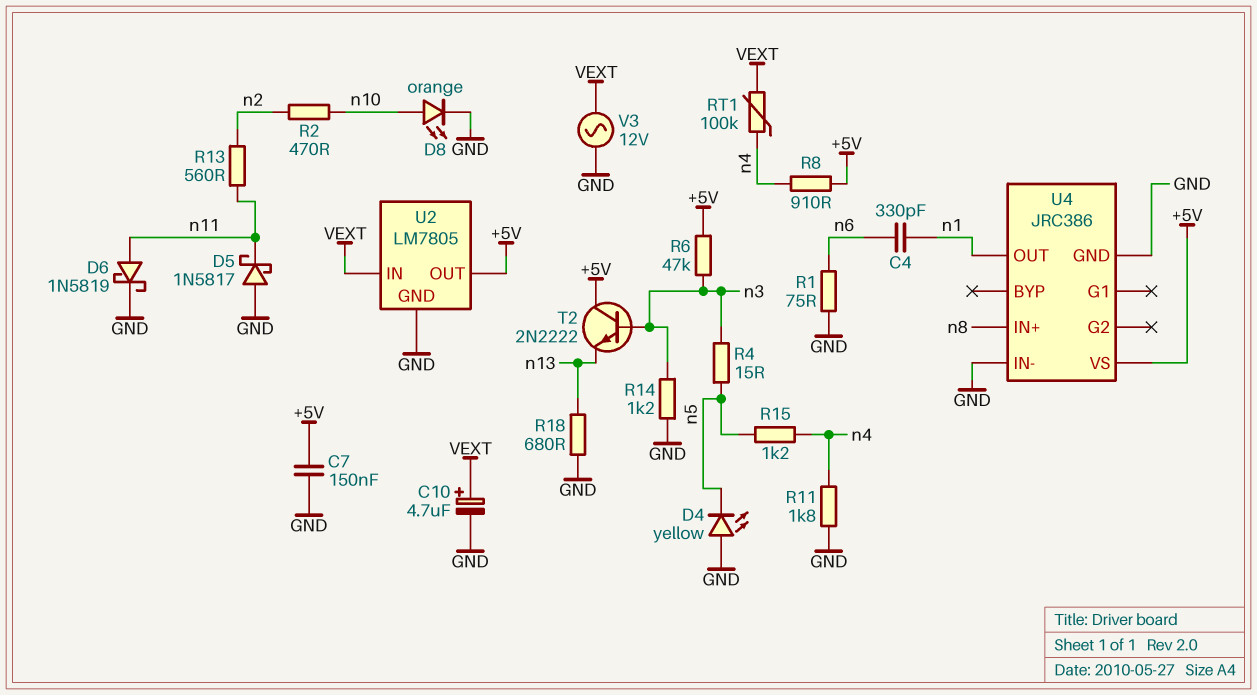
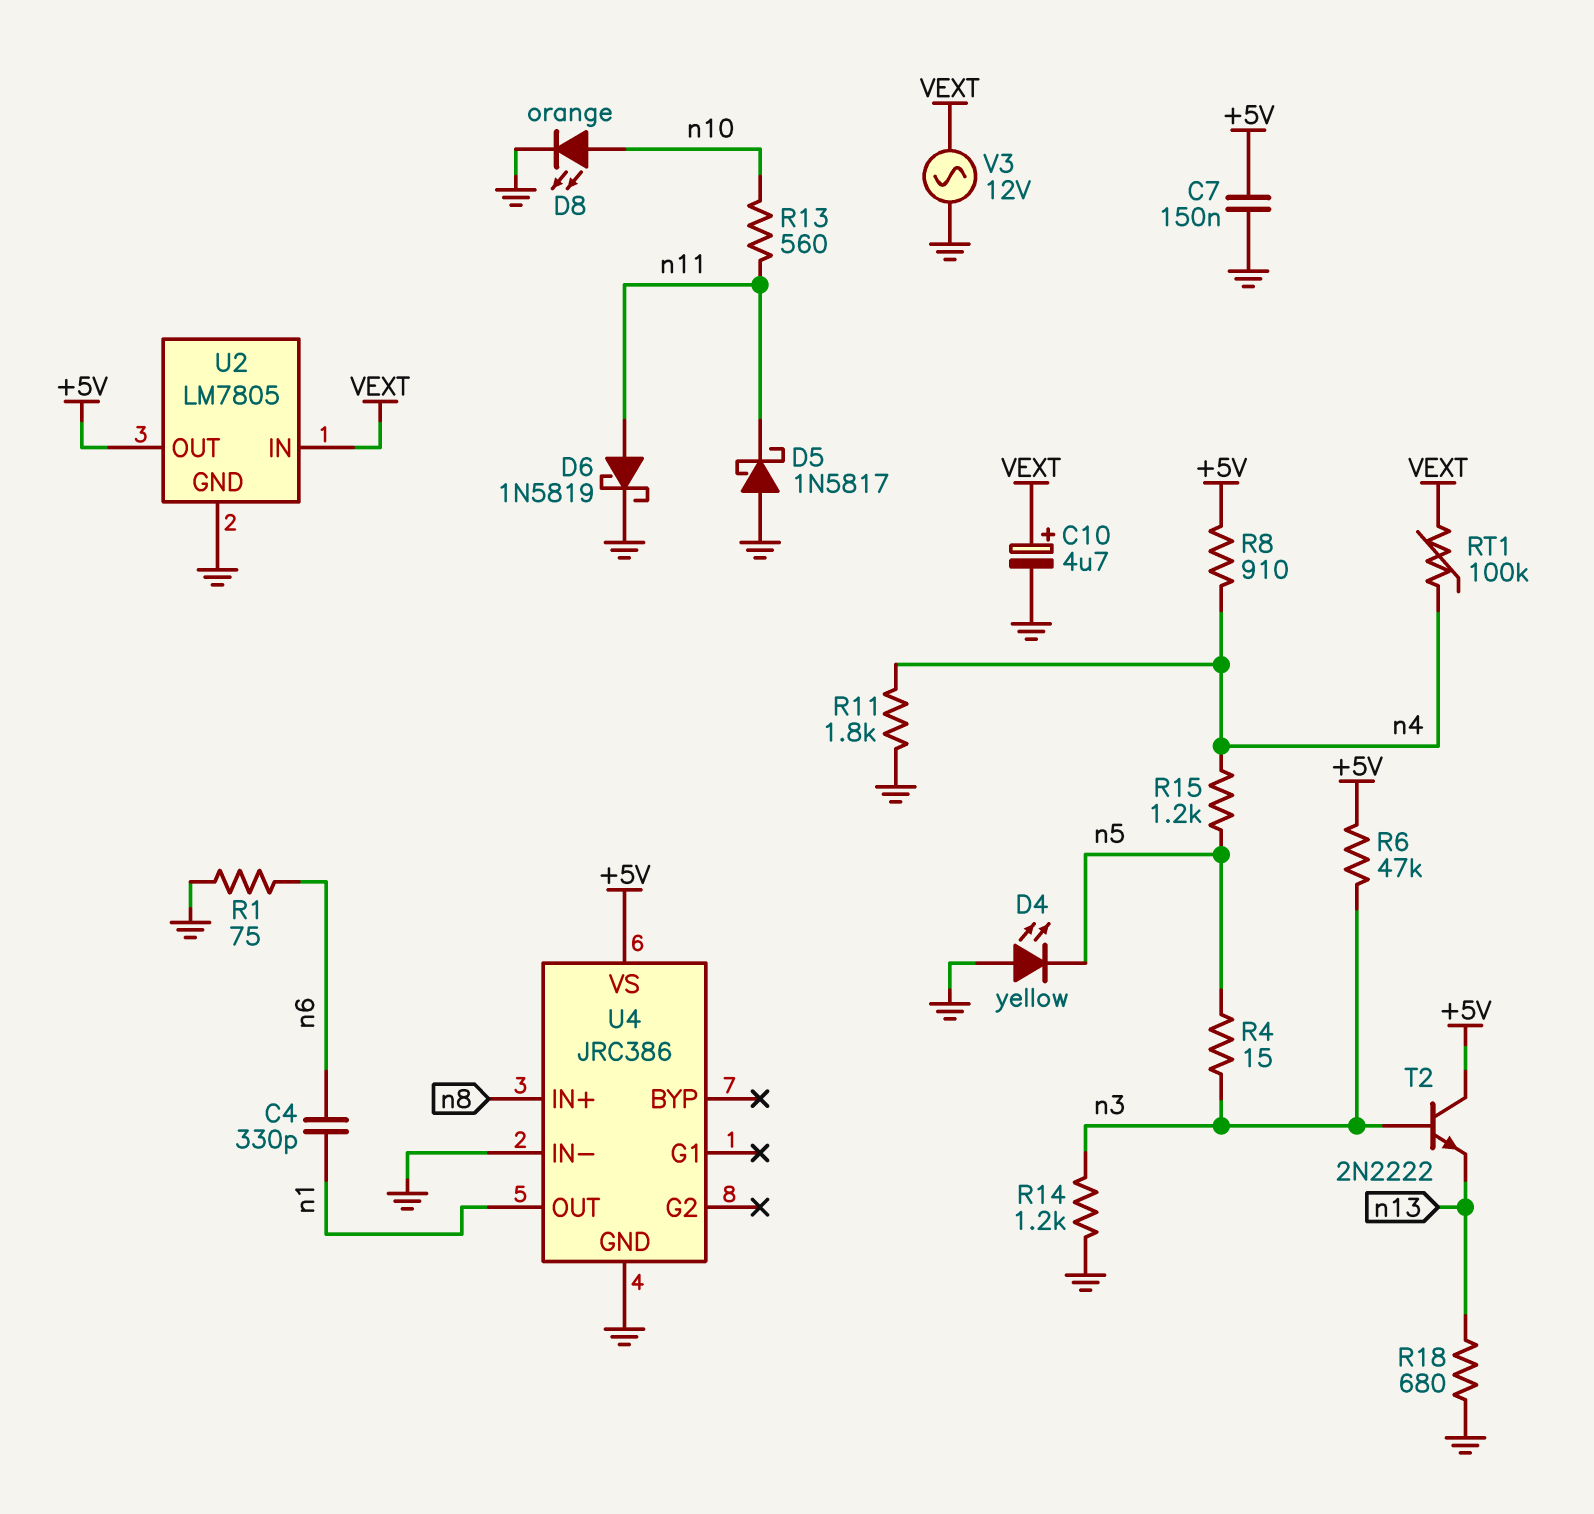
R2: 470 (n2, n10) -> none
R13: 560 (n2, n11) -> 560 (n10, n11)

